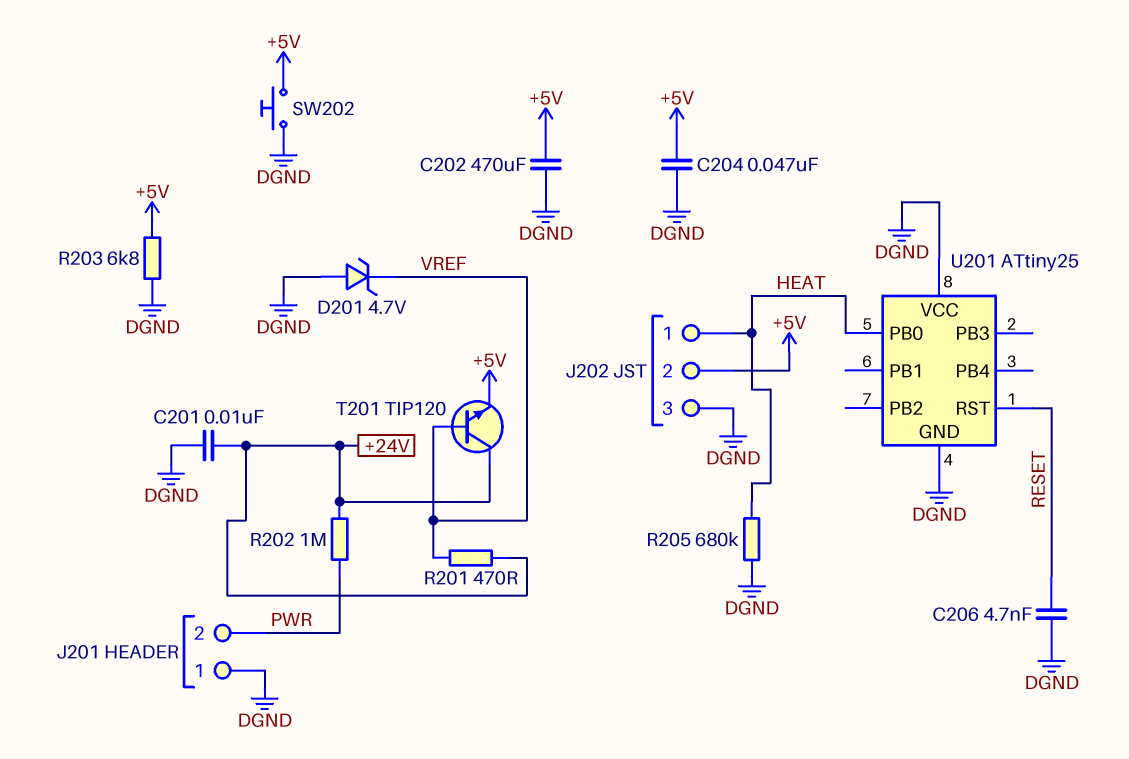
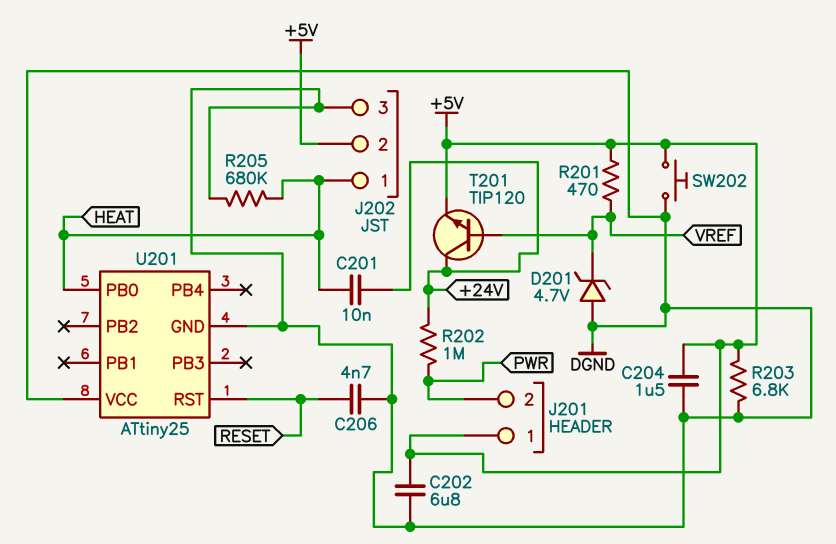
C201: 10nF (+24V, DGND) -> 10nF (+24V, HEAT)
C202: 470uF (+5V, DGND) -> 6.8uF (+5V, DGND)
C204: 47nF (+5V, DGND) -> 1.5uF (+5V, DGND)
J201 pin 1: DGND -> +5V
R201: 470 (+24V, VREF) -> 470 (+5V, VREF)

